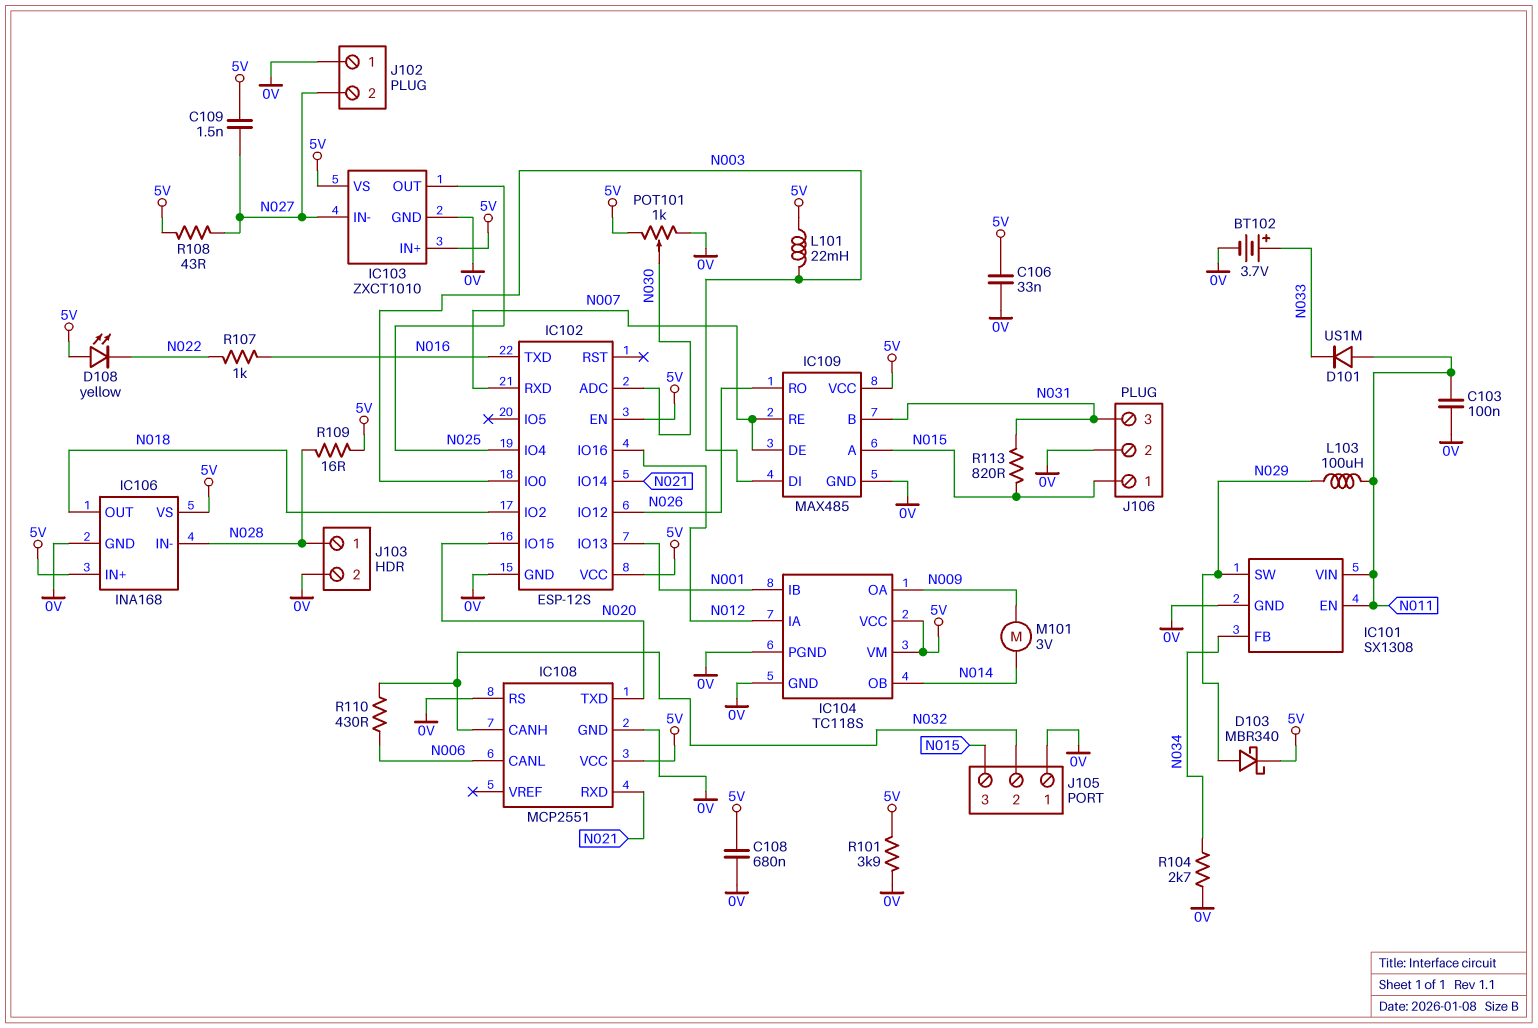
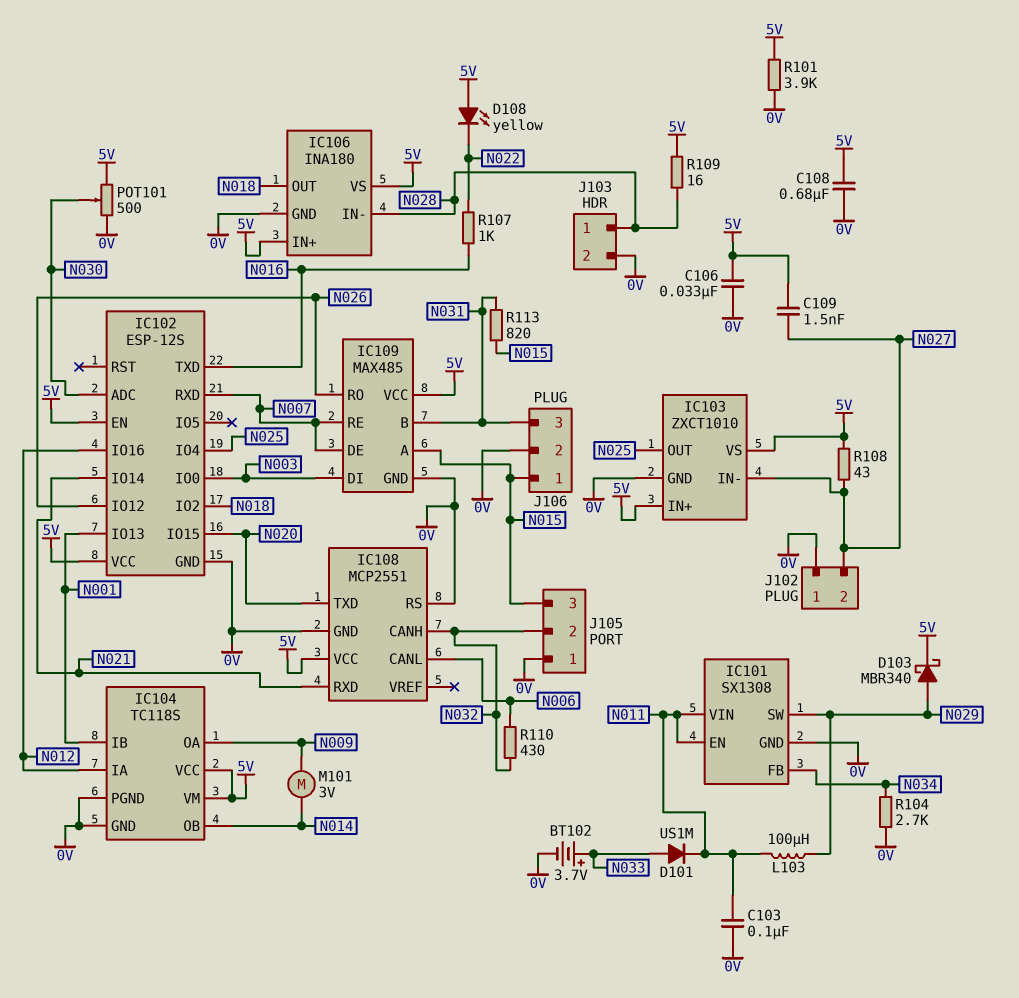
D101: diode US1M (A N011, K N033) -> diode US1M (A N033, K N011)
IC106: INA168 -> INA180
L101: 22mH (5V, N003) -> none
POT101: 1k (0V, 5V, wiper N030) -> 500 (0V, 5V, wiper N030)

